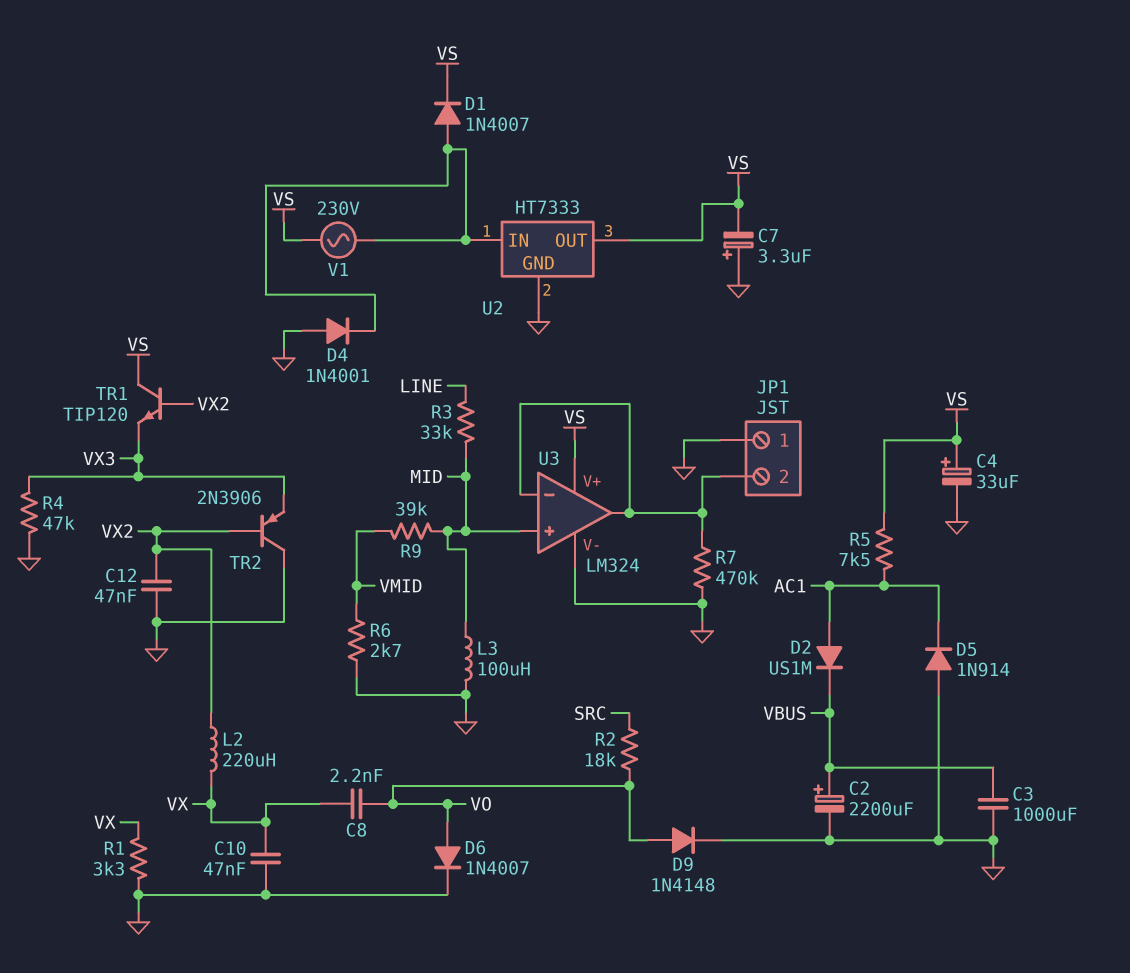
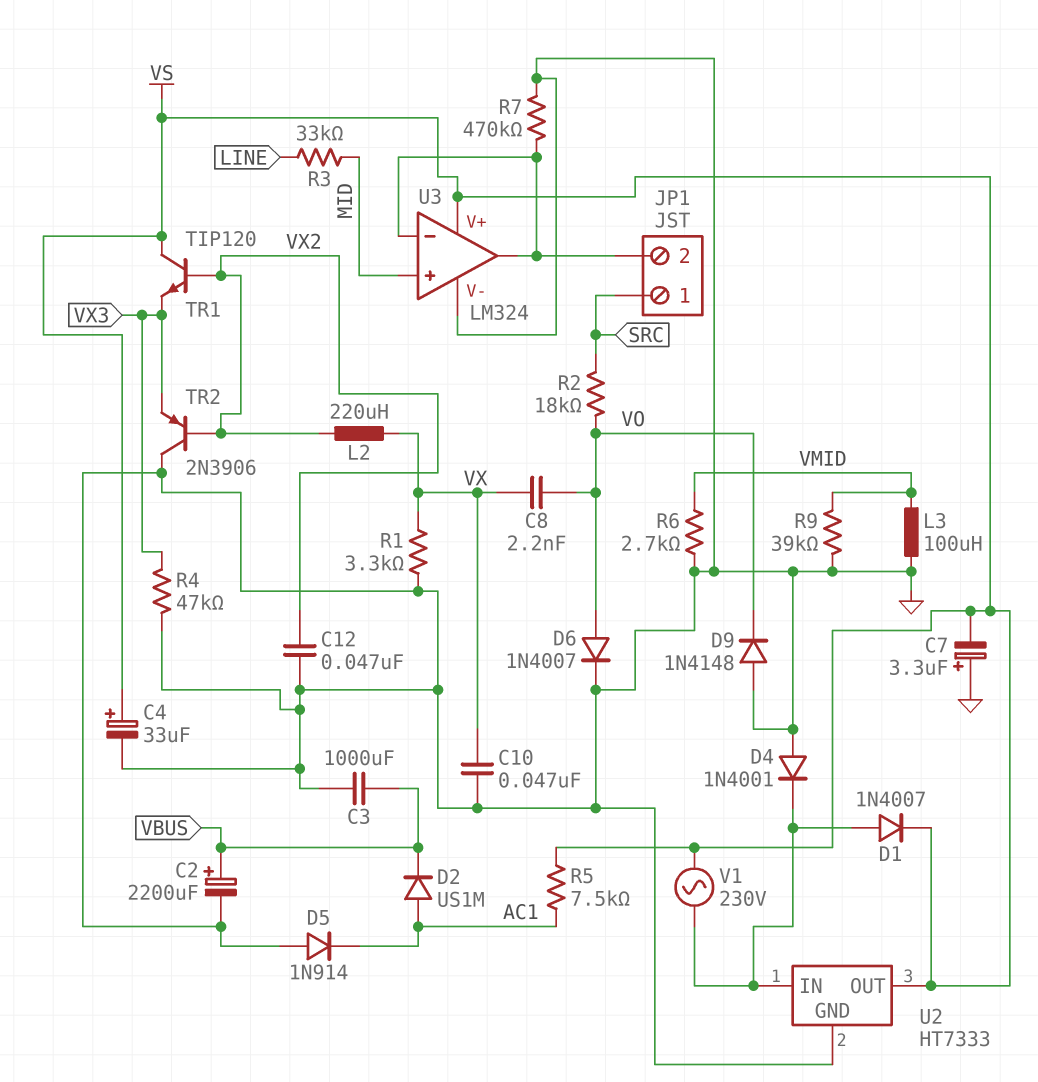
D9: diode 1N4148 (A VO, K GND) -> diode 1N4148 (A GND, K VO)
JP1 pin 1: GND -> SRC
L3: 100uH (GND, MID) -> 100uH (GND, VMID)
R9: 39k (MID, VMID) -> 39k (GND, VMID)

